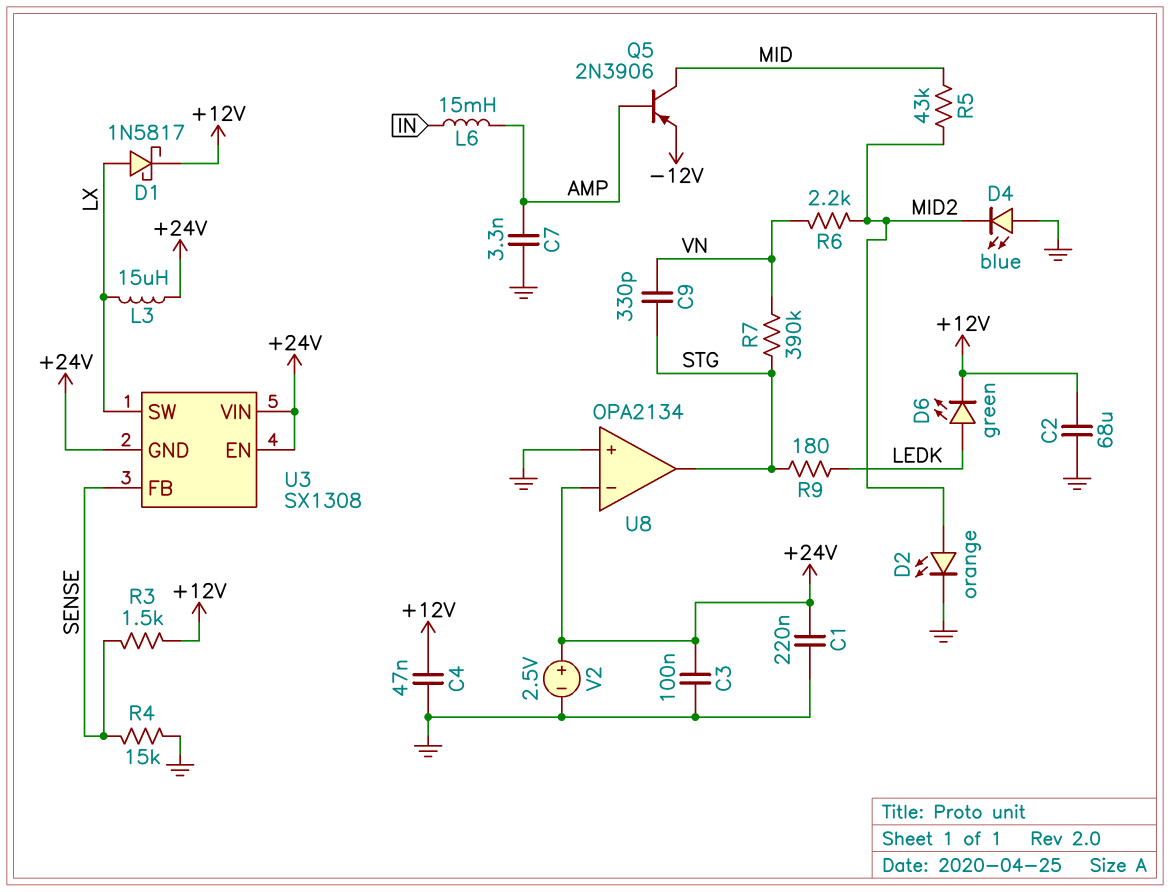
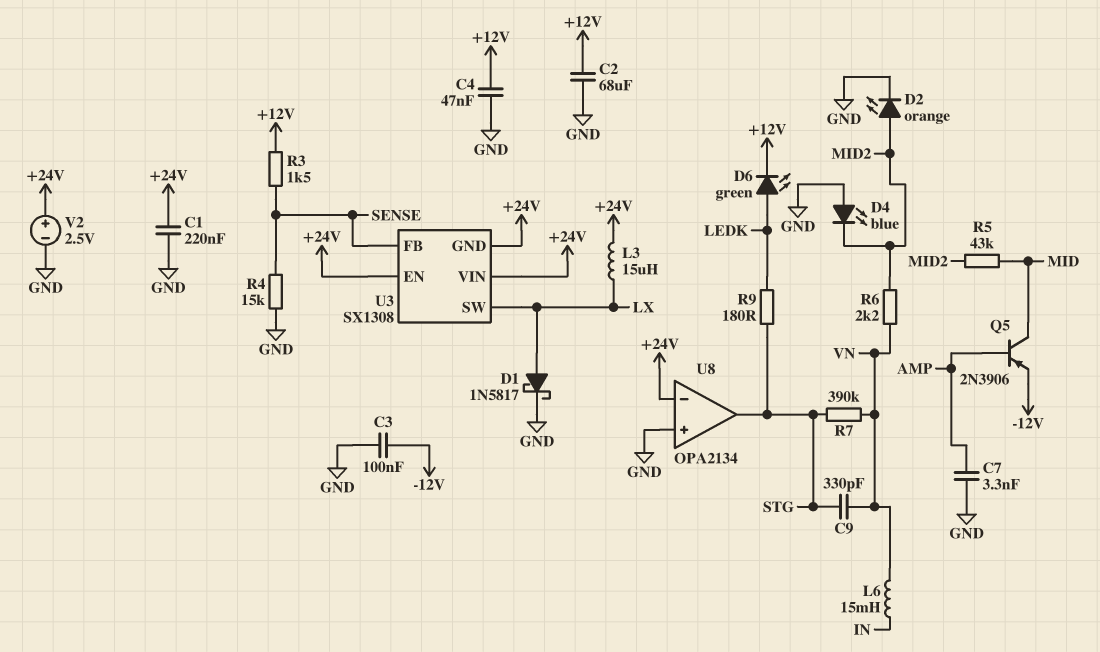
C3: 100nF (+24V, GND) -> 100nF (-12V, GND)
D1: schottky 1N5817 (A LX, K +12V) -> schottky 1N5817 (A LX, K GND)
L6: 15mH (AMP, IN) -> 15mH (IN, VN)

